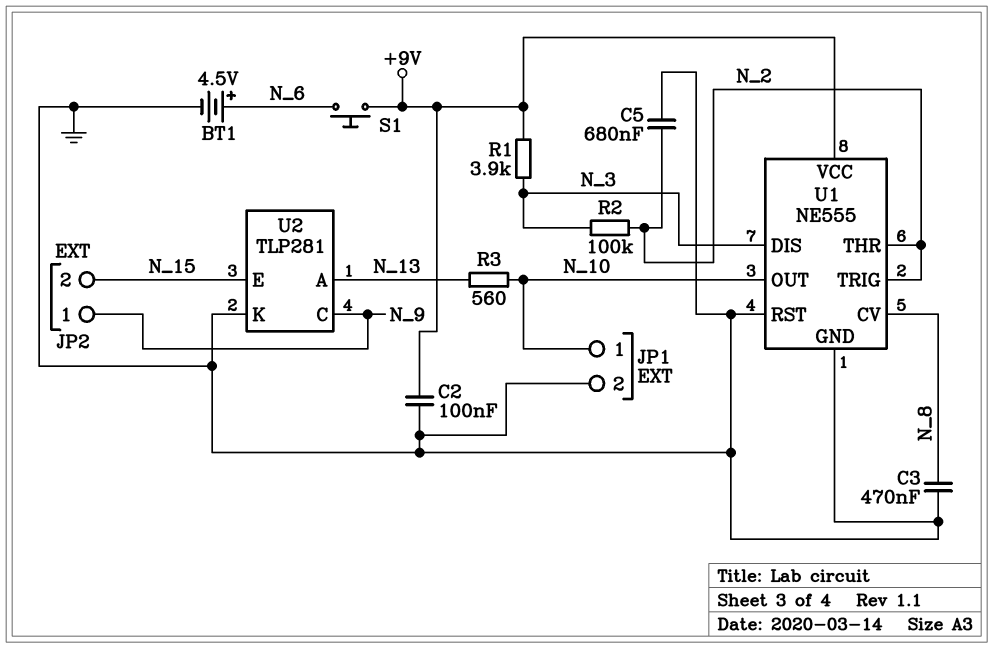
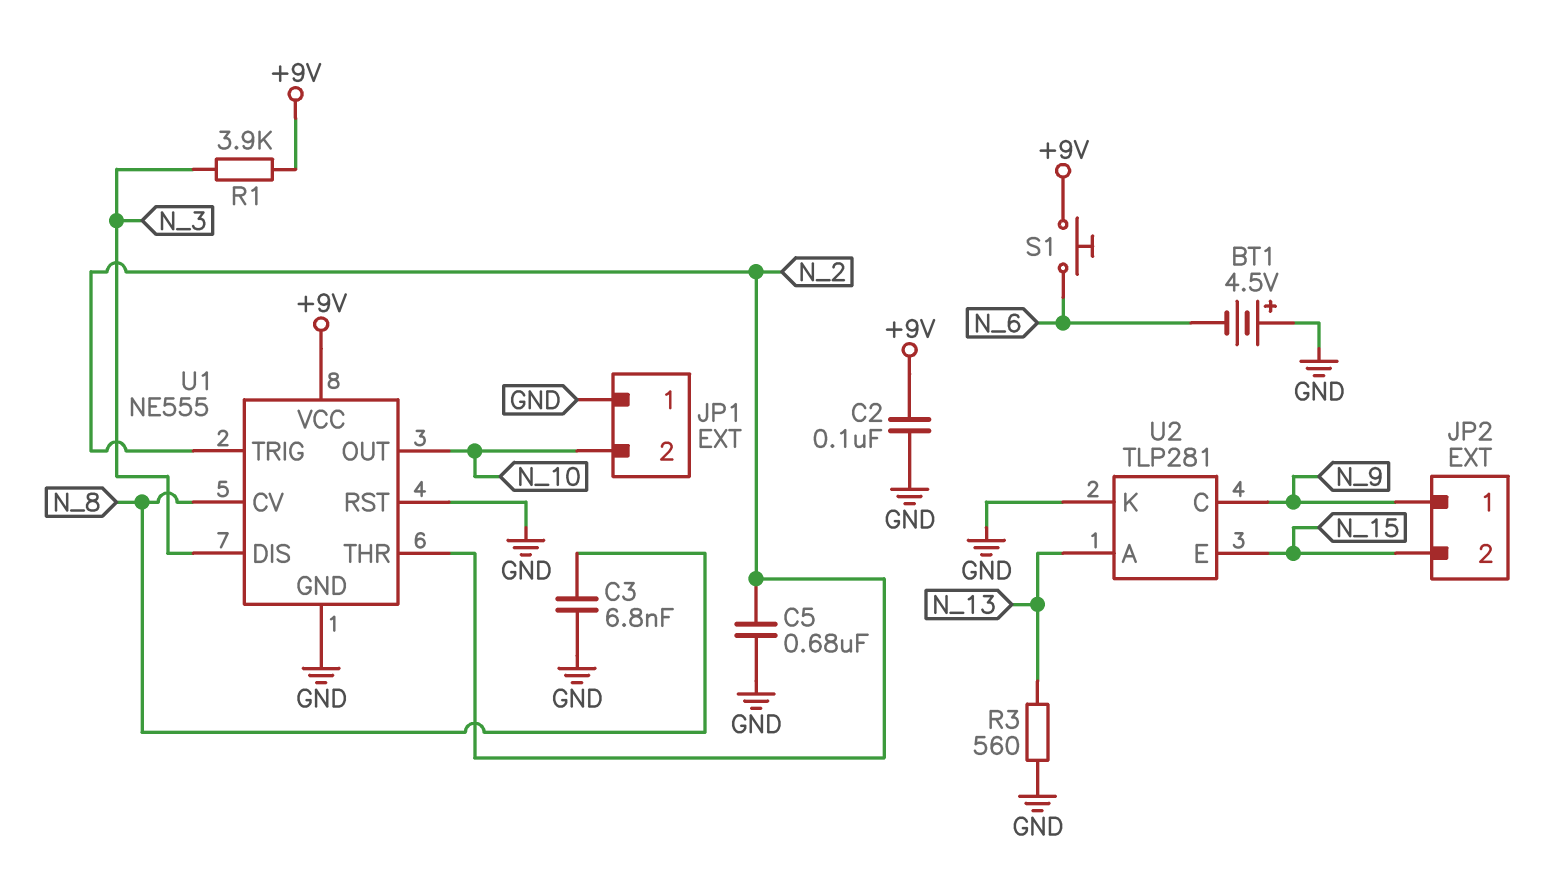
BT1: 4.5V (plus N_6, minus GND) -> 4.5V (plus GND, minus N_6)
C3: 470nF (GND, N_8) -> 6.8nF (GND, N_8)
JP1 pin 1: N_10 -> GND
JP1 pin 2: GND -> N_10
R2: 100k (N_2, N_3) -> none
R3: 560 (N_10, N_13) -> 560 (GND, N_13)

